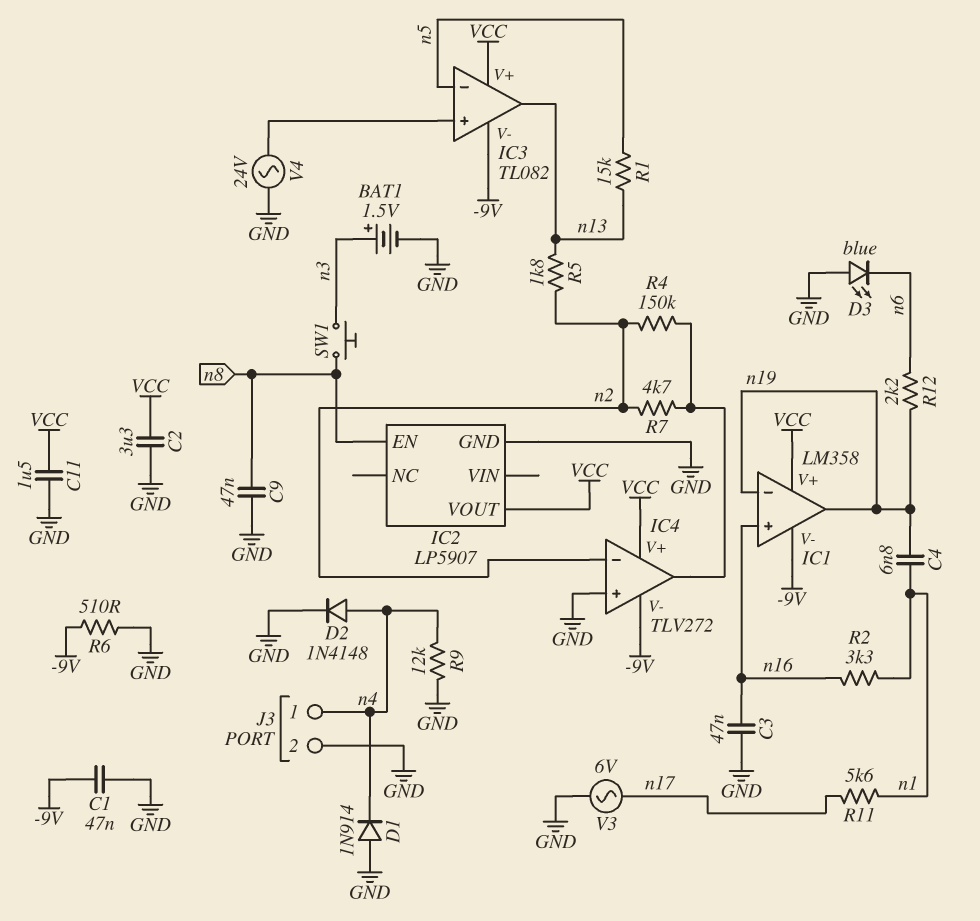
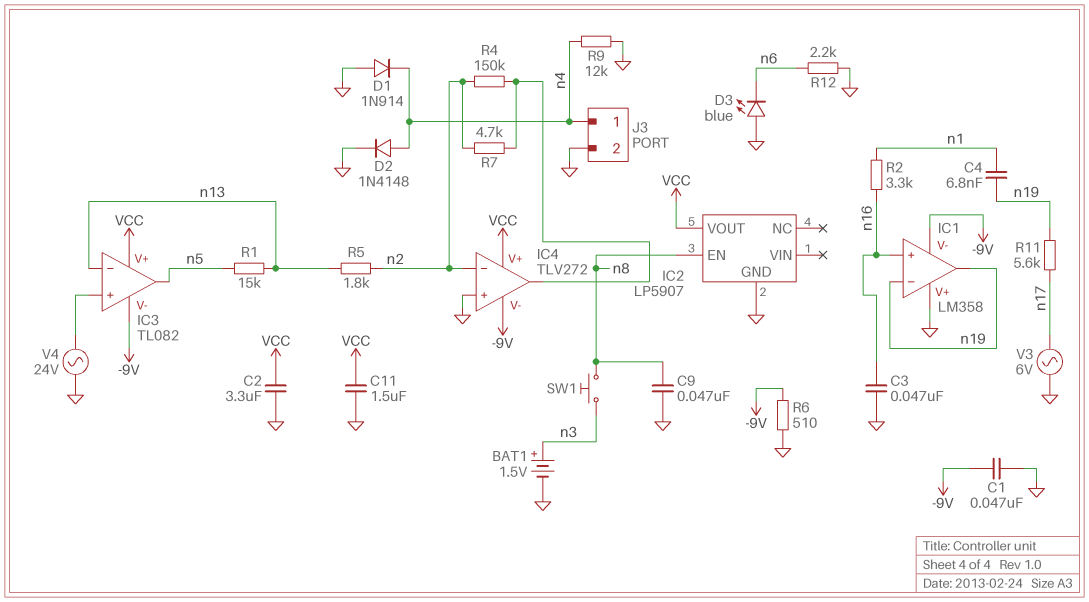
IC1 pin V+: VCC -> GND
IC3 pin in-: n5 -> n13
IC3 pin out: n13 -> n5
R11: 5.6k (n1, n17) -> 5.6k (n17, n19)
R12: 2.2k (n6, n19) -> 2.2k (GND, n6)

